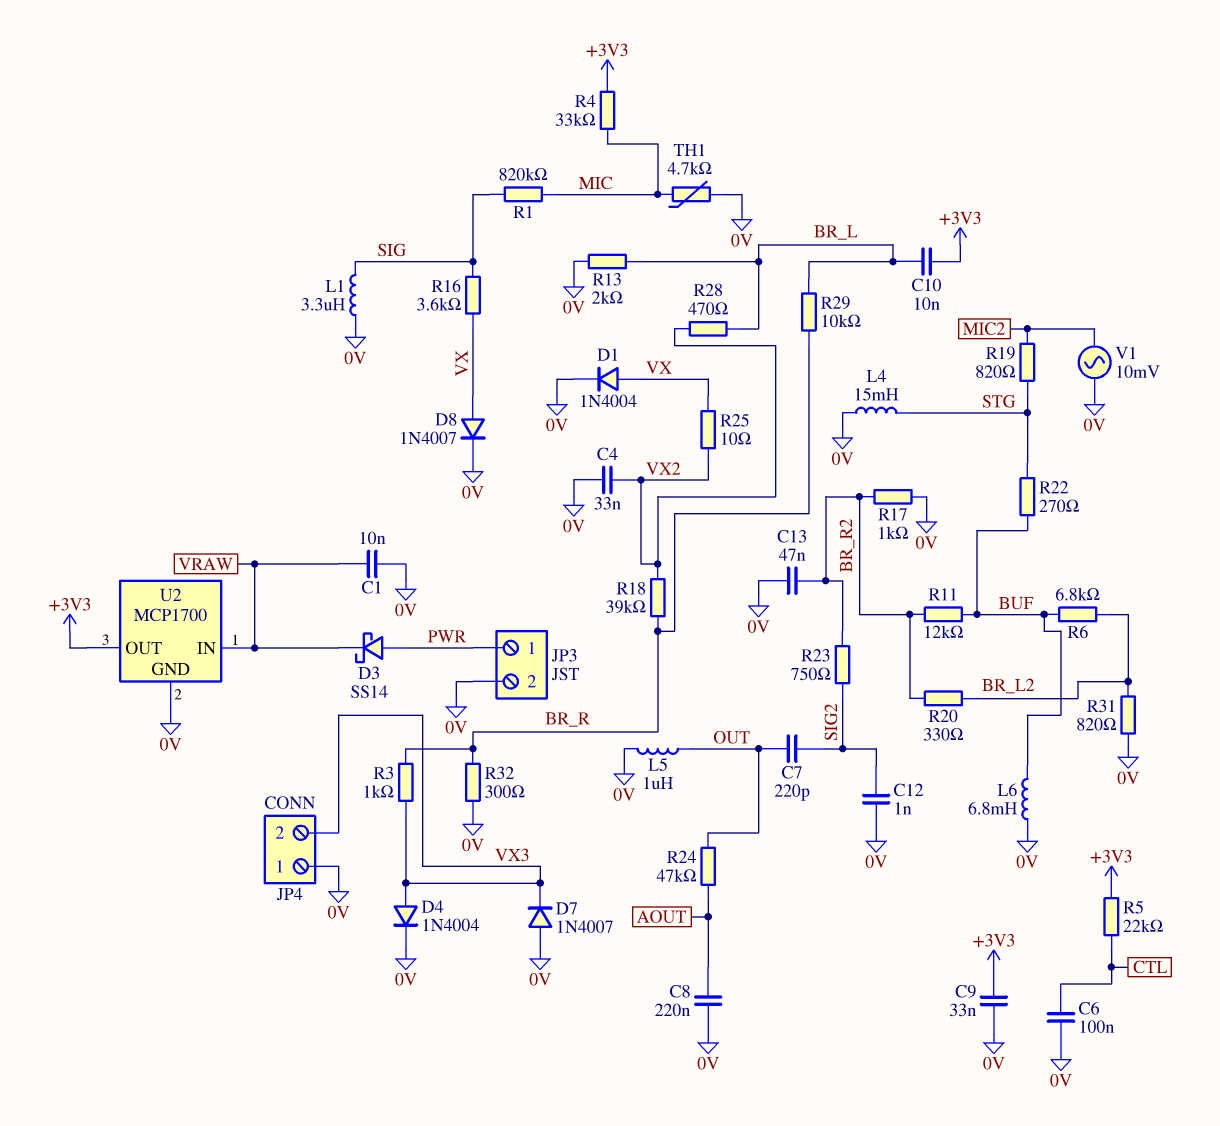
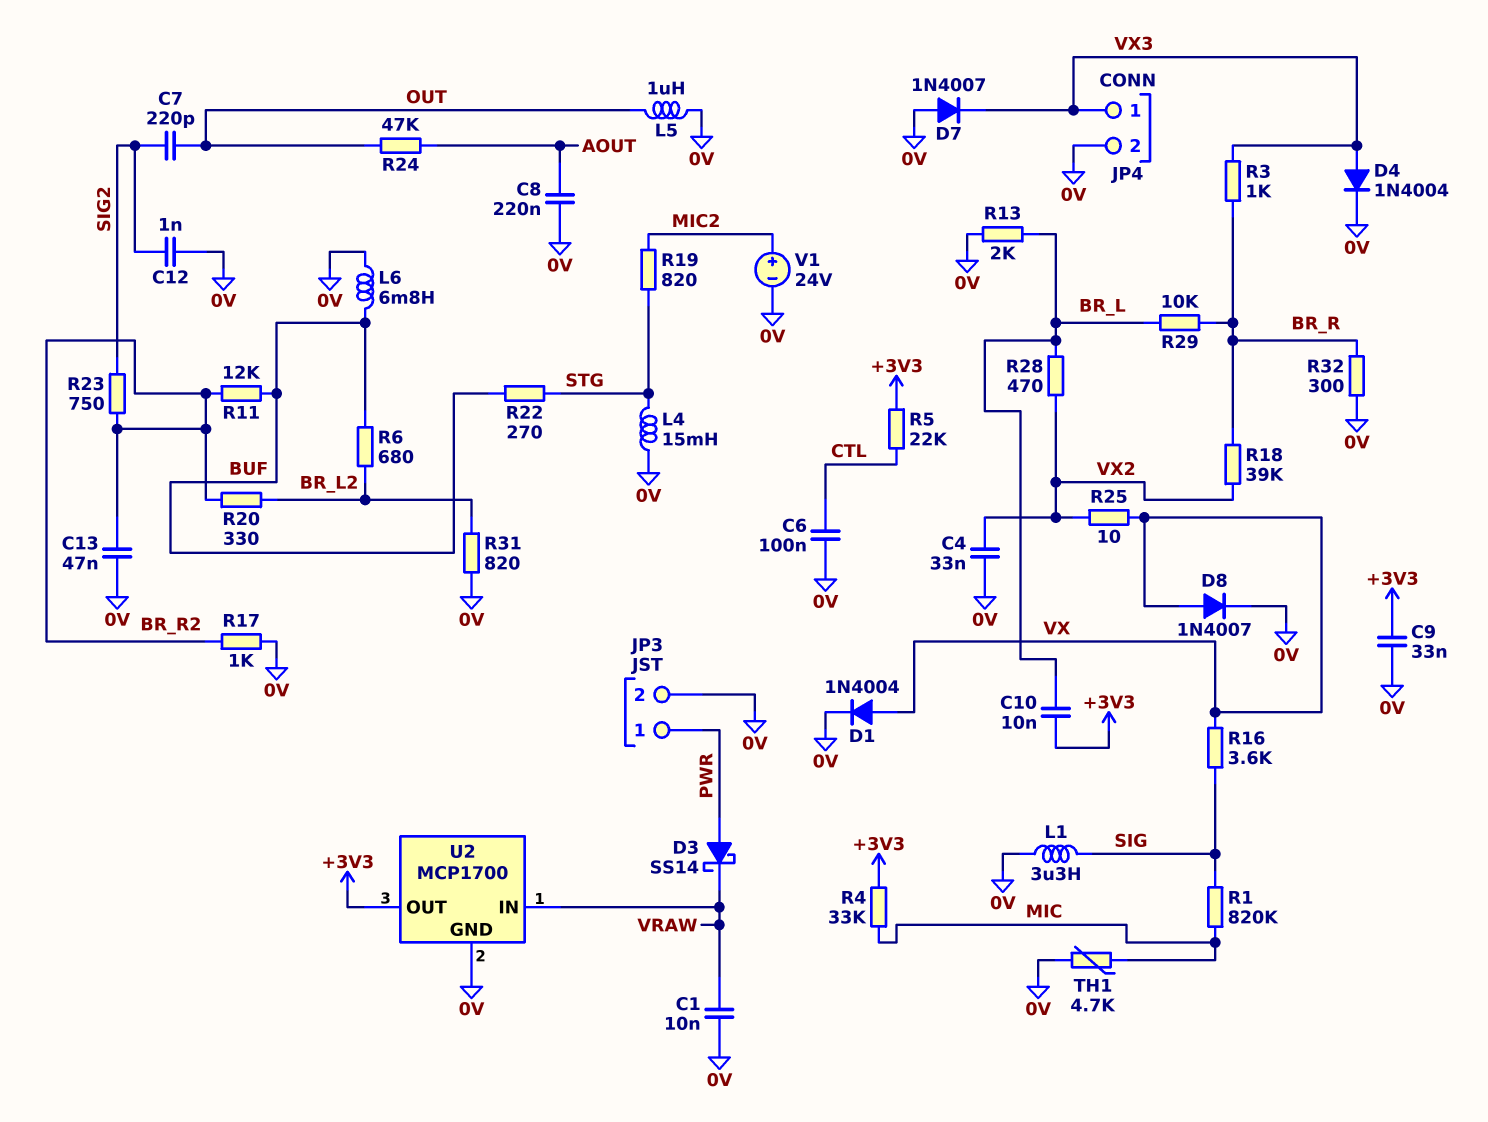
JP4 pin 1: 0V -> VX3
JP4 pin 2: VX3 -> 0V
R6: 6.8k (BR_L2, BUF) -> 680 (BR_L2, BUF)
V1: AC 10mV (0V, MIC2) -> 24V (plus MIC2, minus 0V)

